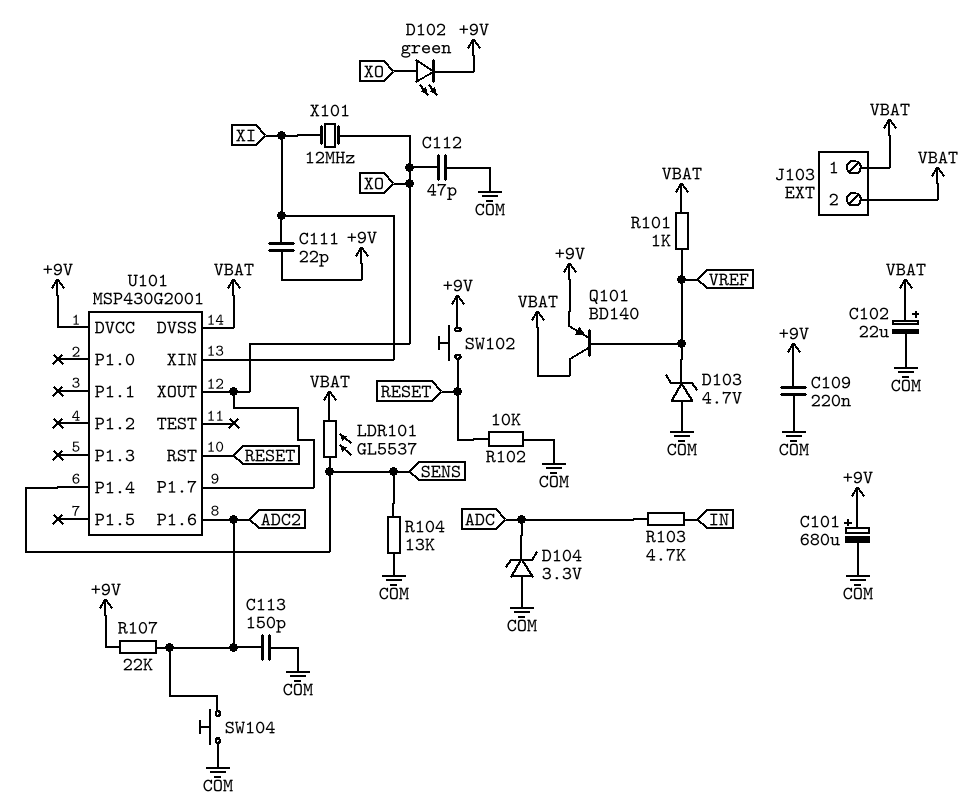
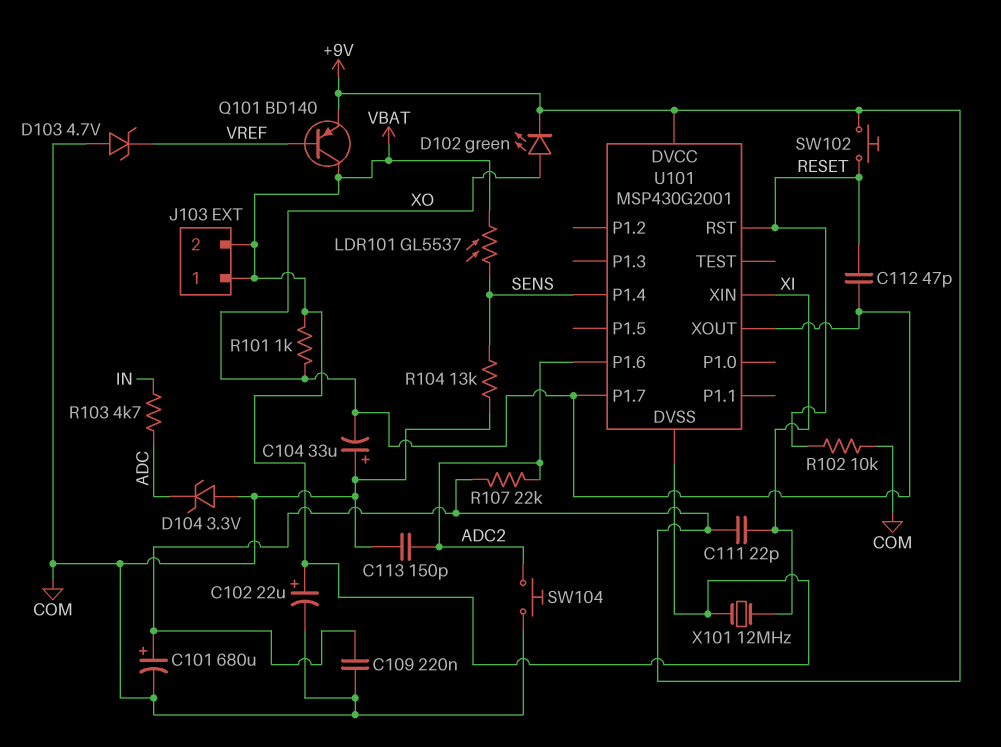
C104: none -> 33uF (plus COM, minus XO)
C112: 47pF (COM, XO) -> 47pF (RESET, XO)
R101: 1k (VBAT, VREF) -> 1k (VBAT, XO)
X101: 12MHz (XI, XO) -> 12MHz (VBAT, XI)

